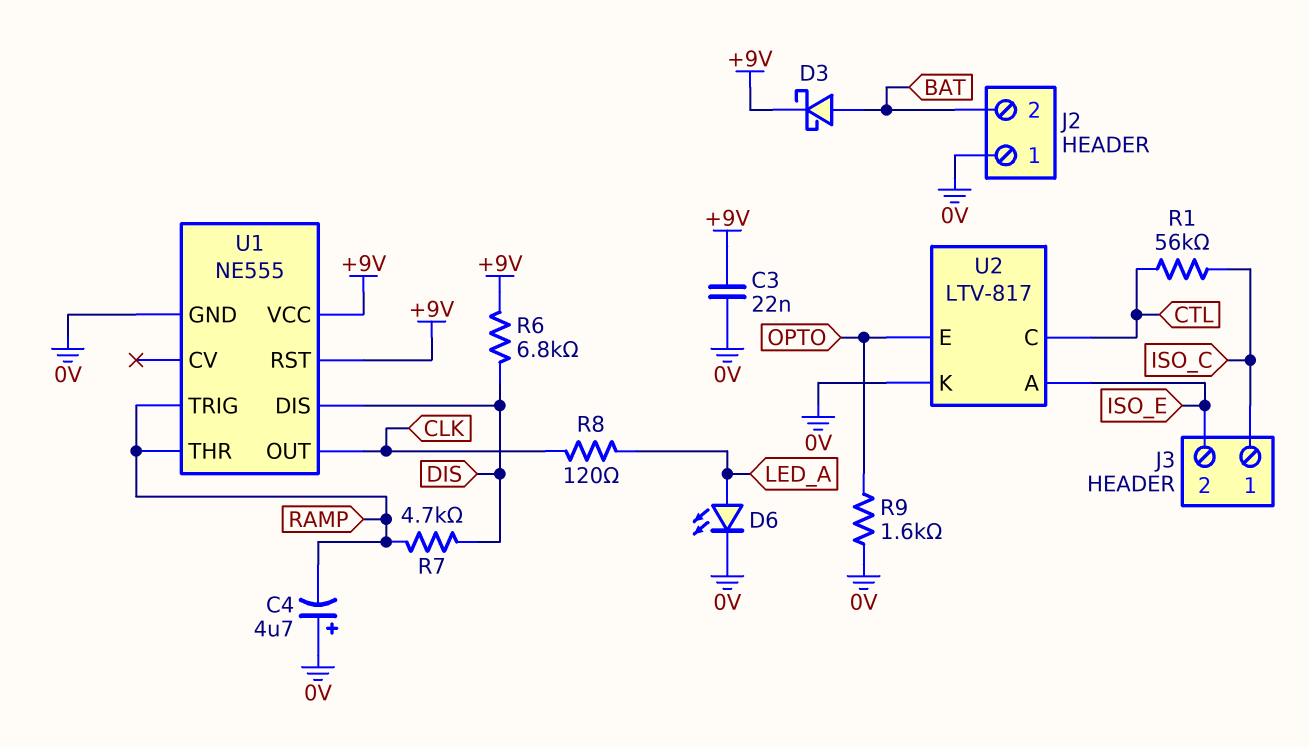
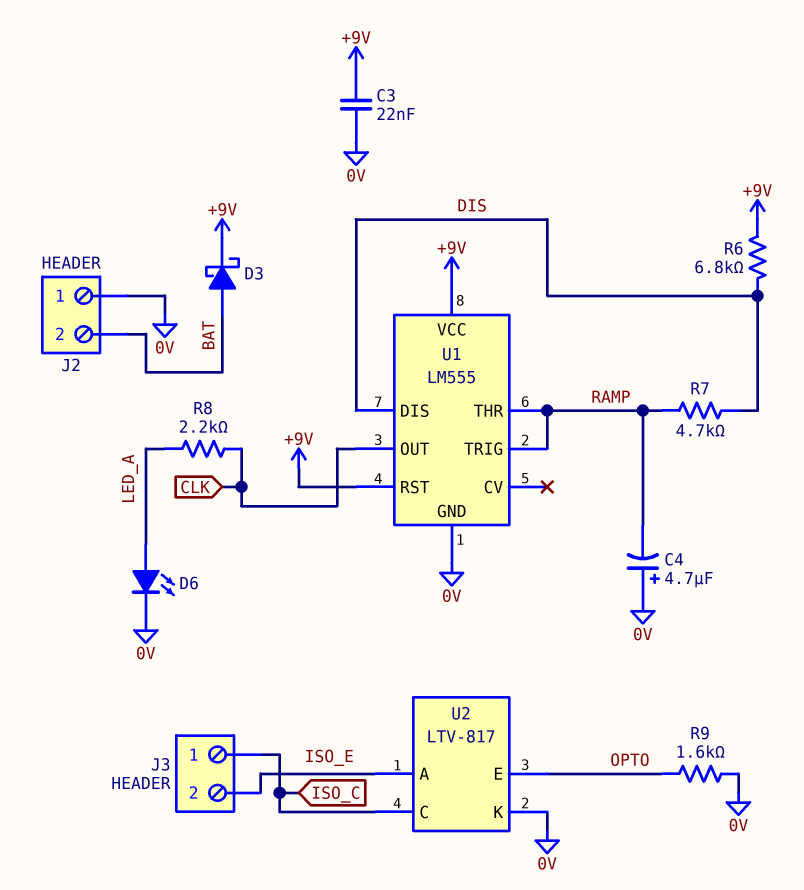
R1: 56k (CTL, ISO_C) -> none
R8: 120 (CLK, LED_A) -> 2.2k (CLK, LED_A)
U1: NE555 -> LM555
U2 pin C: CTL -> ISO_C

